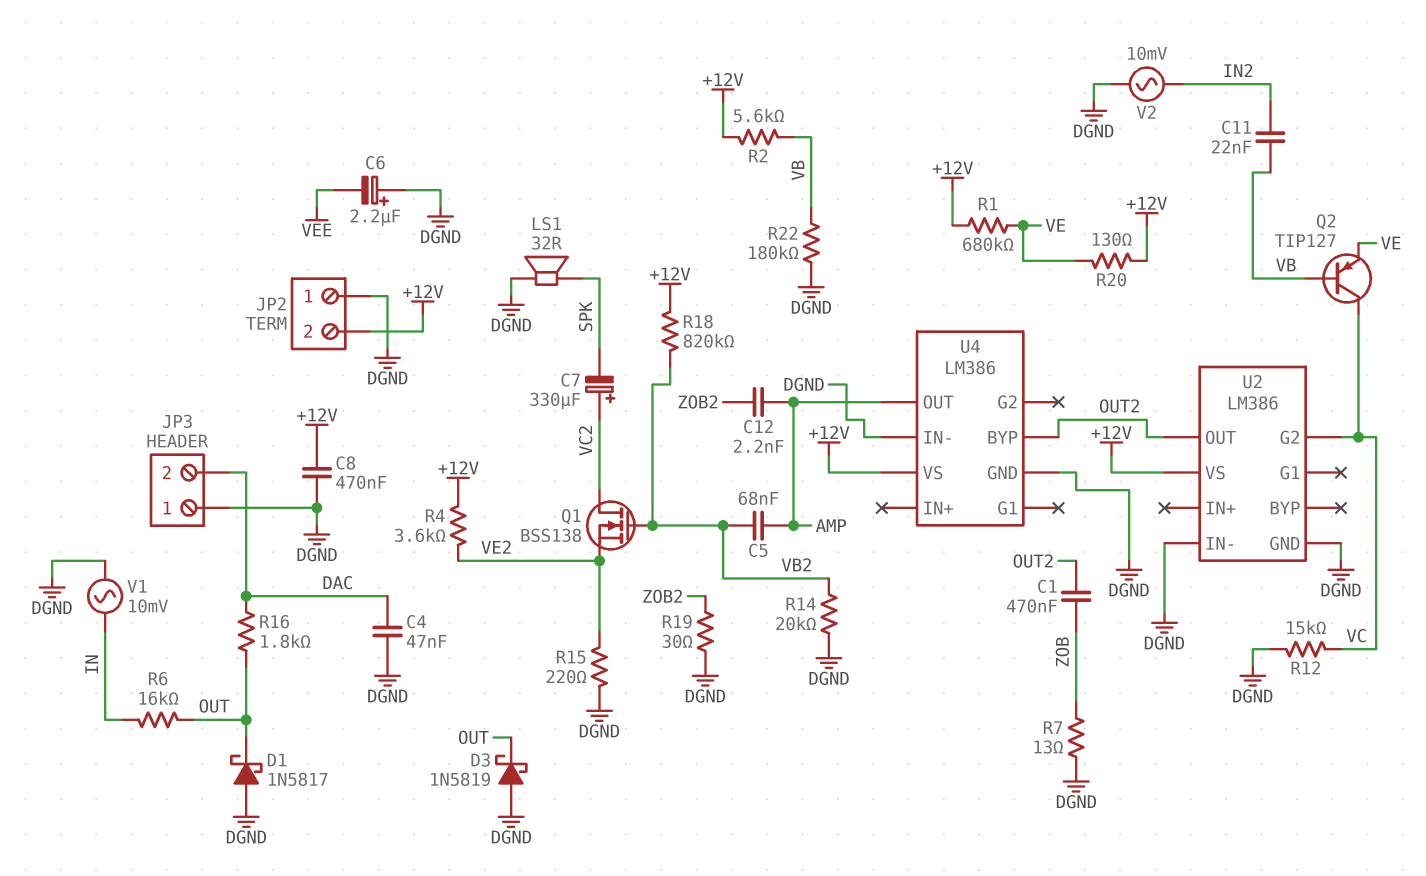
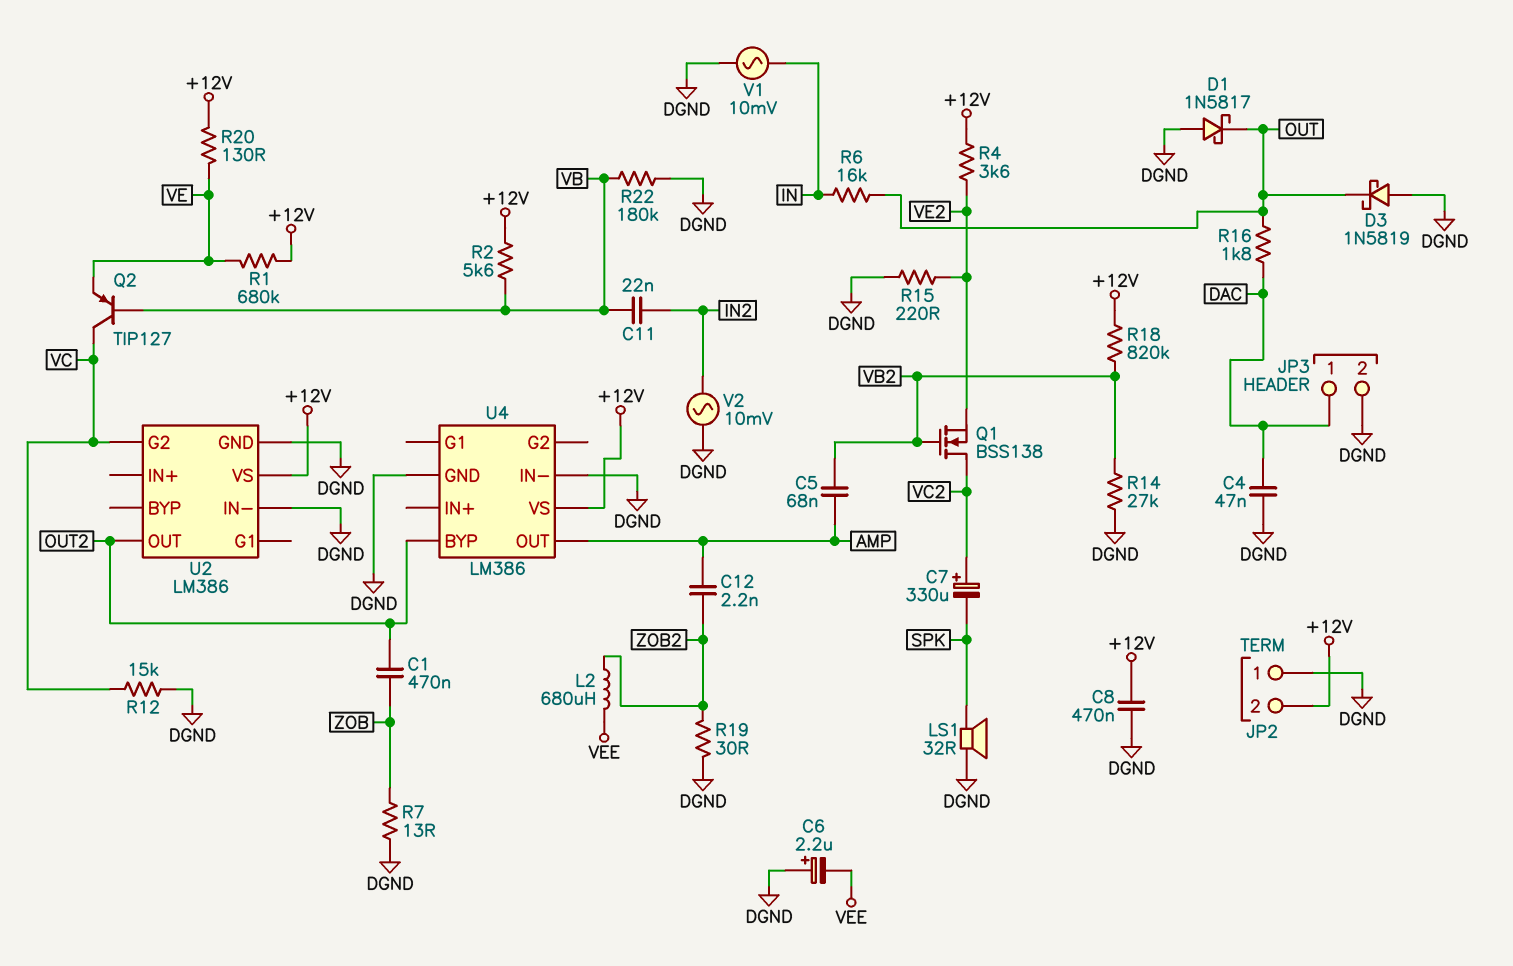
JP3 pin 1: DGND -> DAC
JP3 pin 2: DAC -> DGND
L2: none -> 680uH (VEE, ZOB2)
R14: 20k (DGND, VB2) -> 27k (DGND, VB2)

